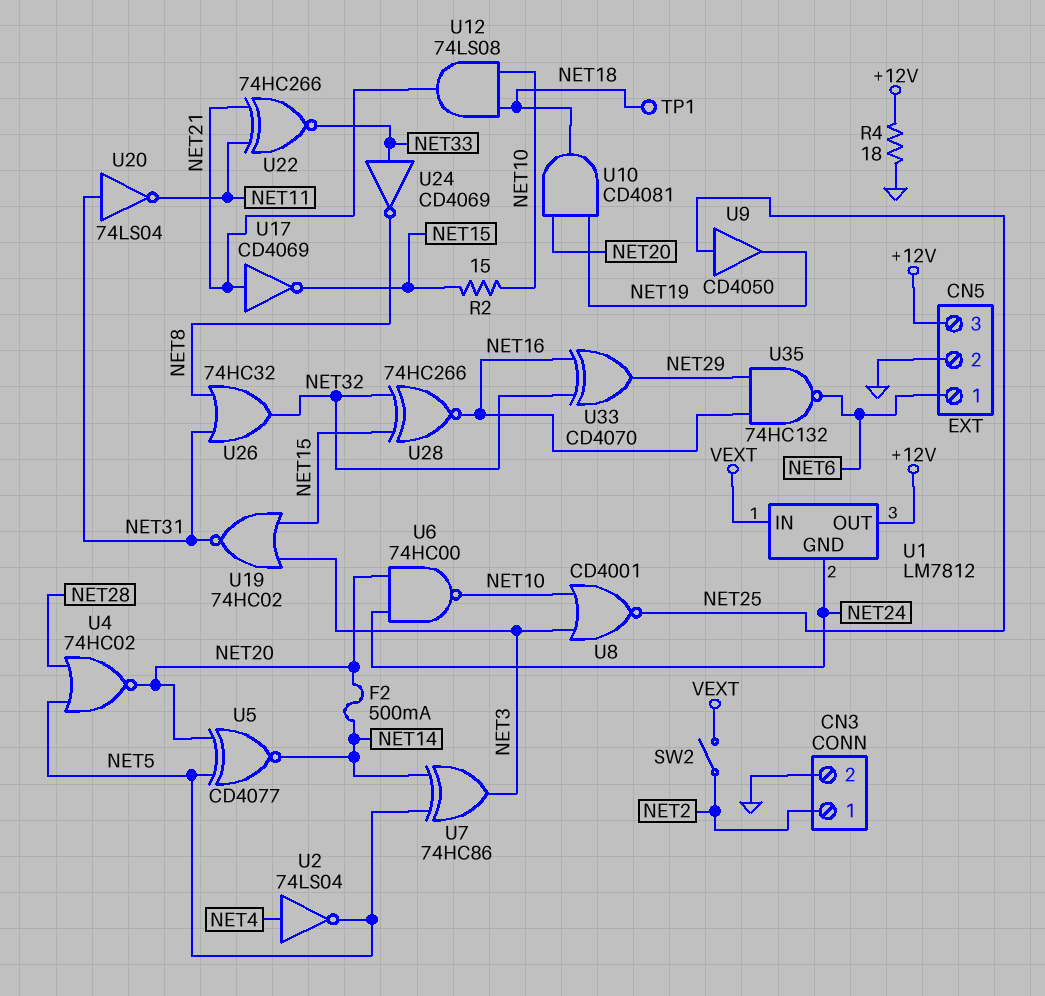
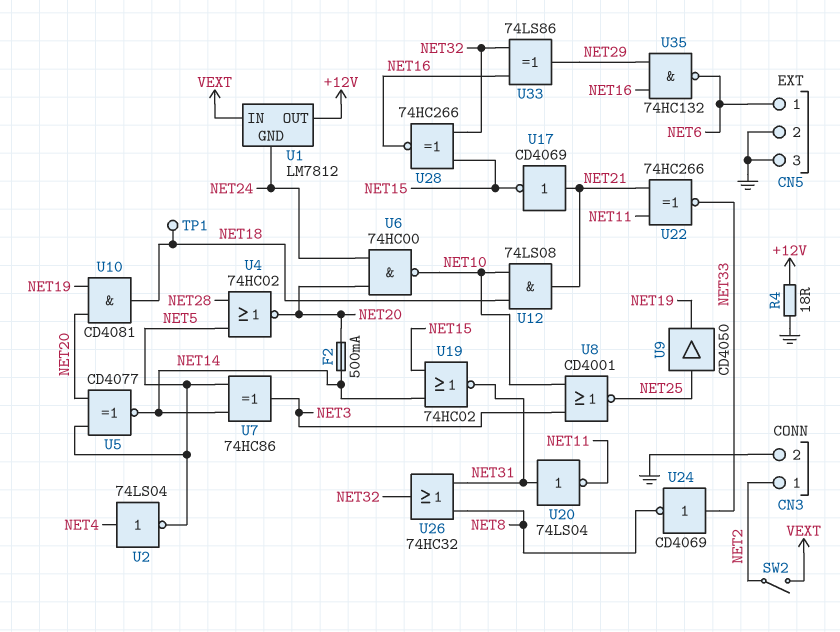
CN5 pin 3: +12V -> GND
R2: 15 (NET10, NET15) -> none
U19: NOR 74HC02 (in NET3, in NET15, out NET31) -> NOR 74HC02 (in NET14, in NET15, out NET31)
U33: XOR CD4070 (in NET16, in NET32, out NET29) -> XOR 74LS86 (in NET16, in NET32, out NET29)

